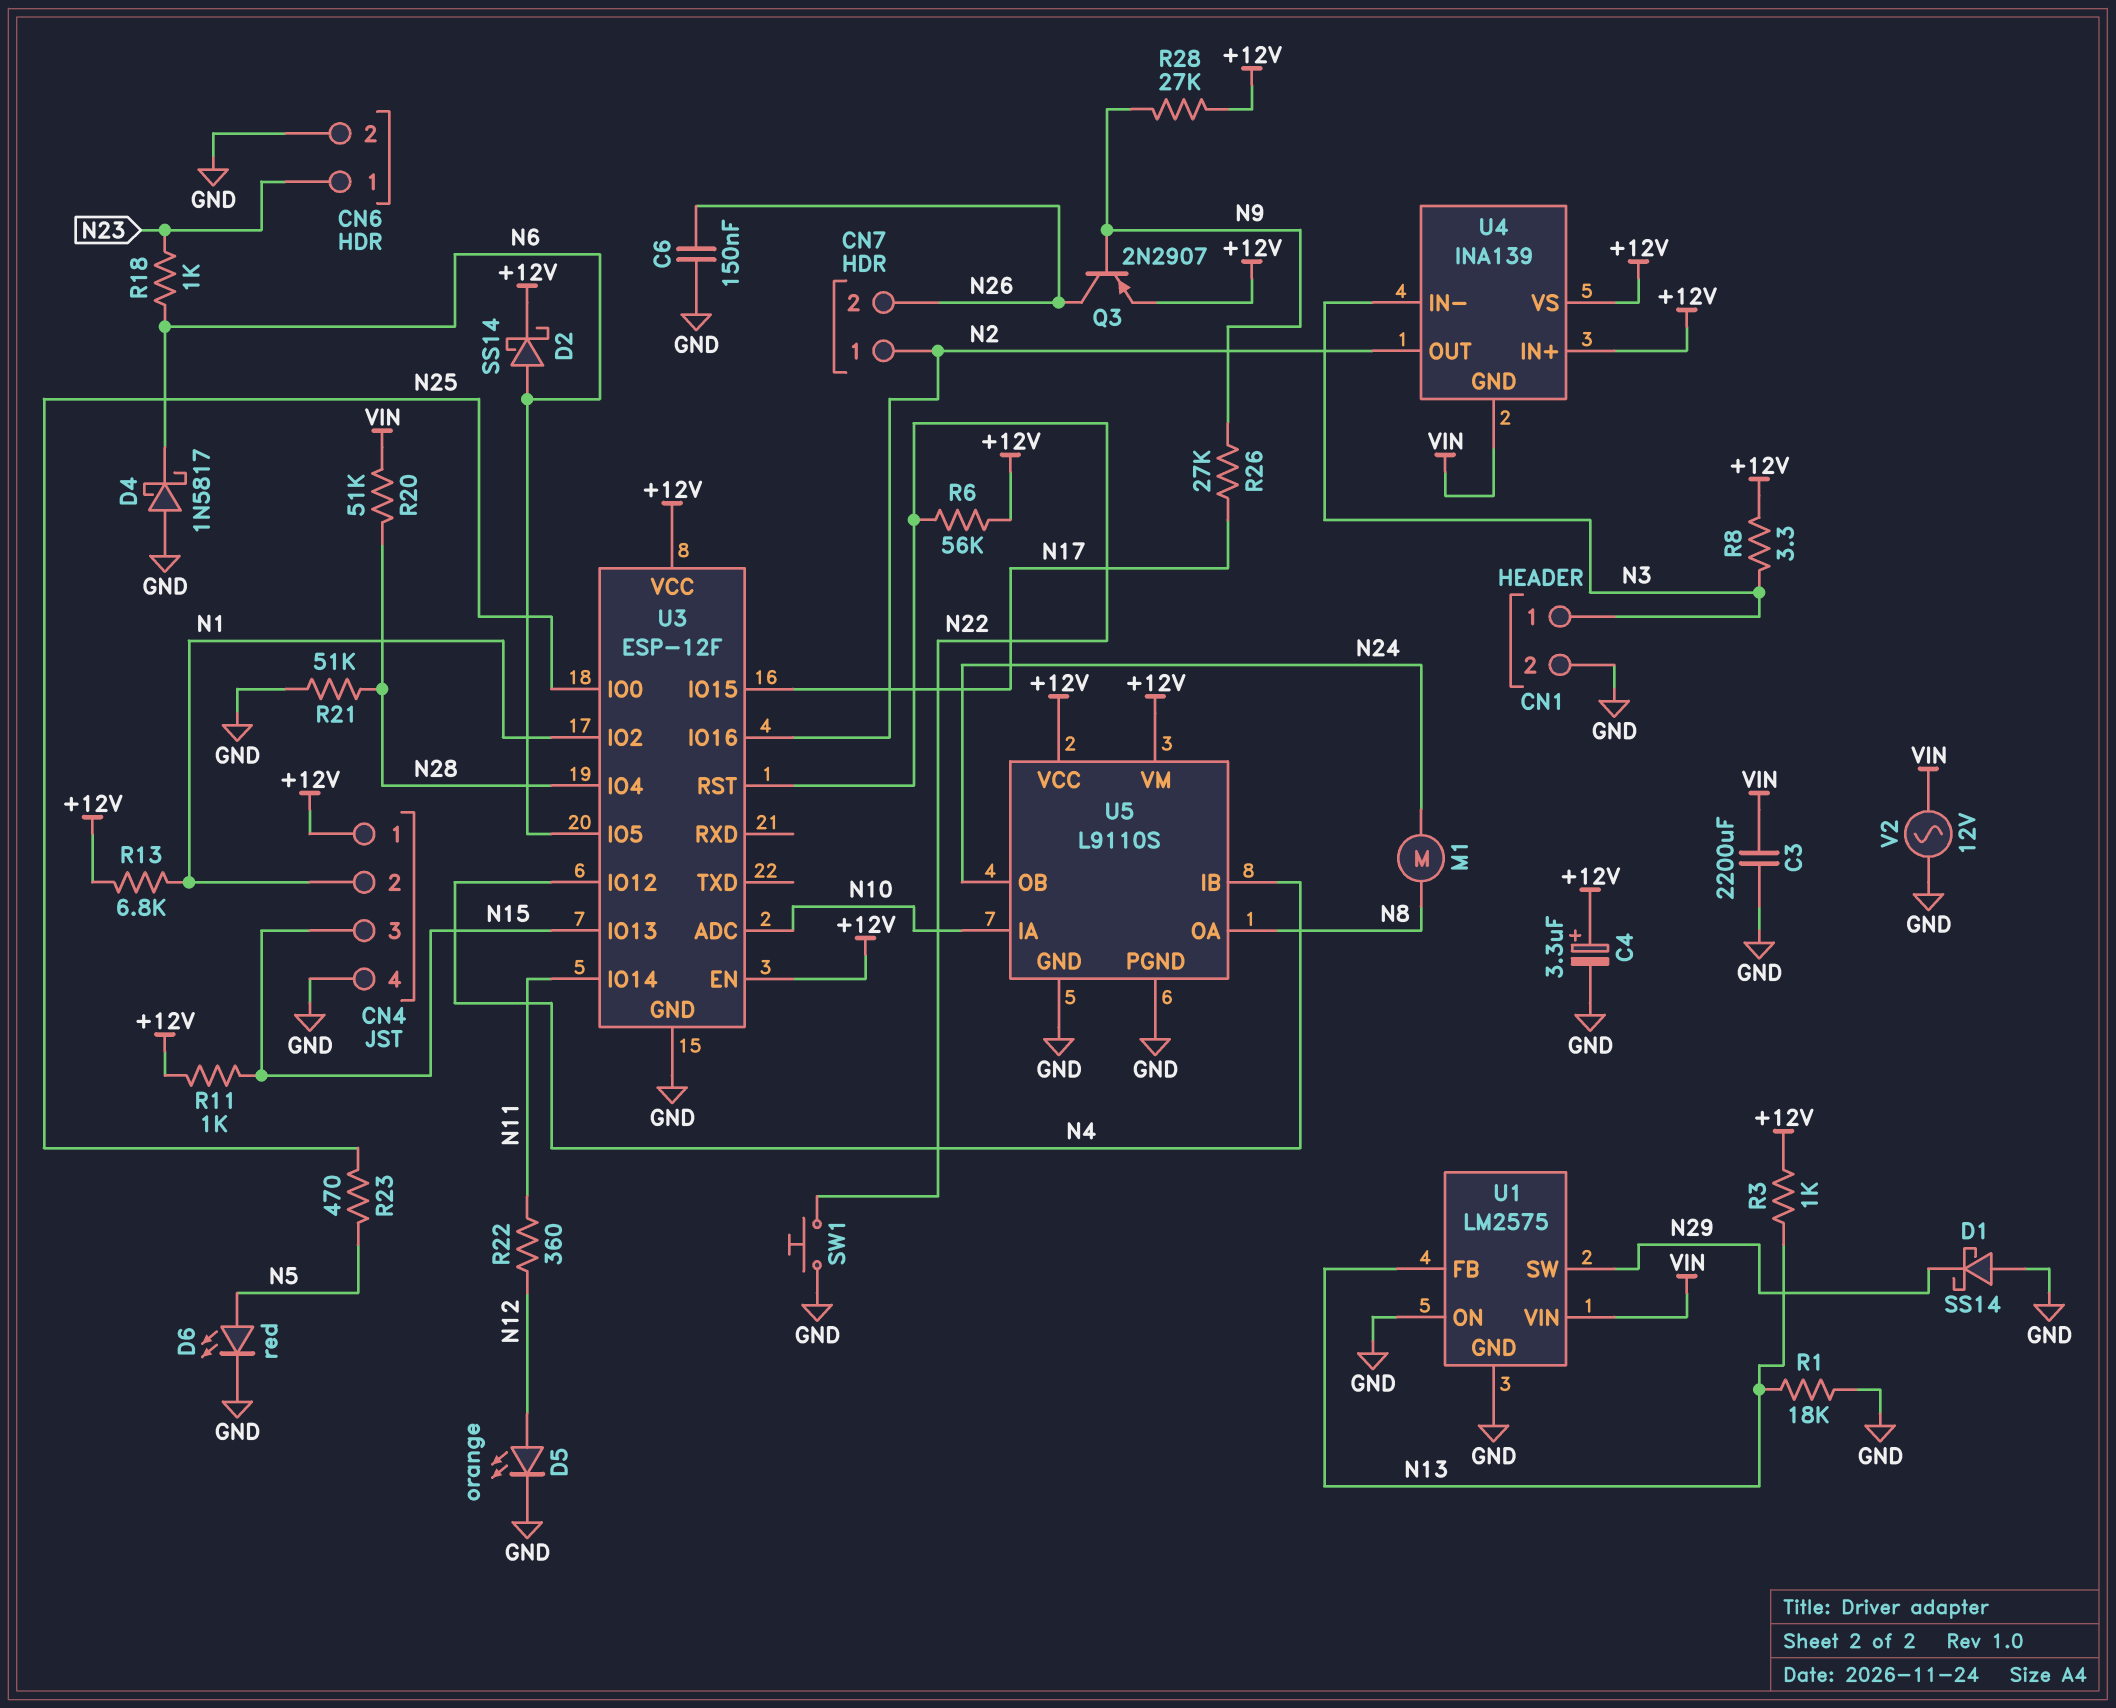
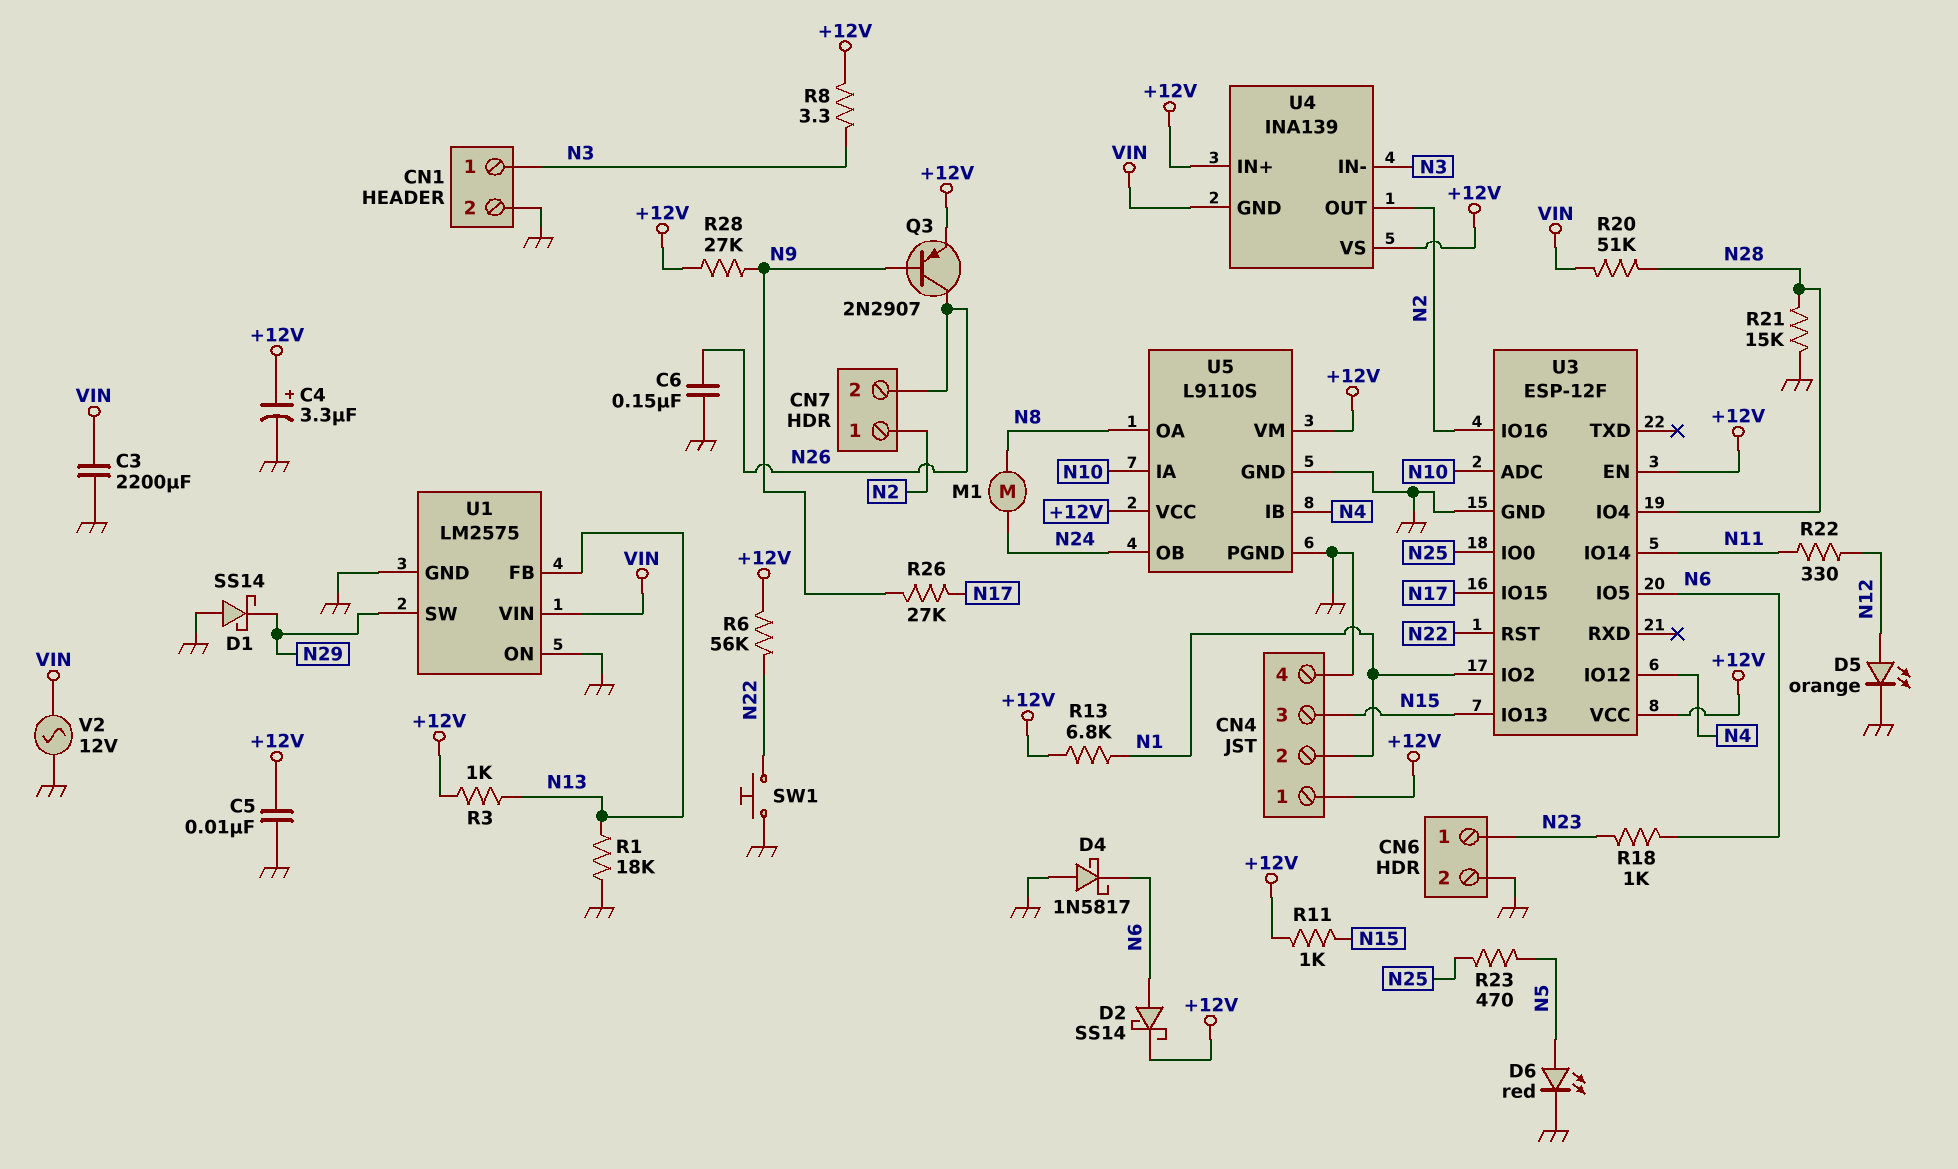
C5: none -> 10nF (+12V, GND)
R21: 51k (GND, N28) -> 15k (GND, N28)
R22: 360 (N11, N12) -> 330 (N11, N12)

